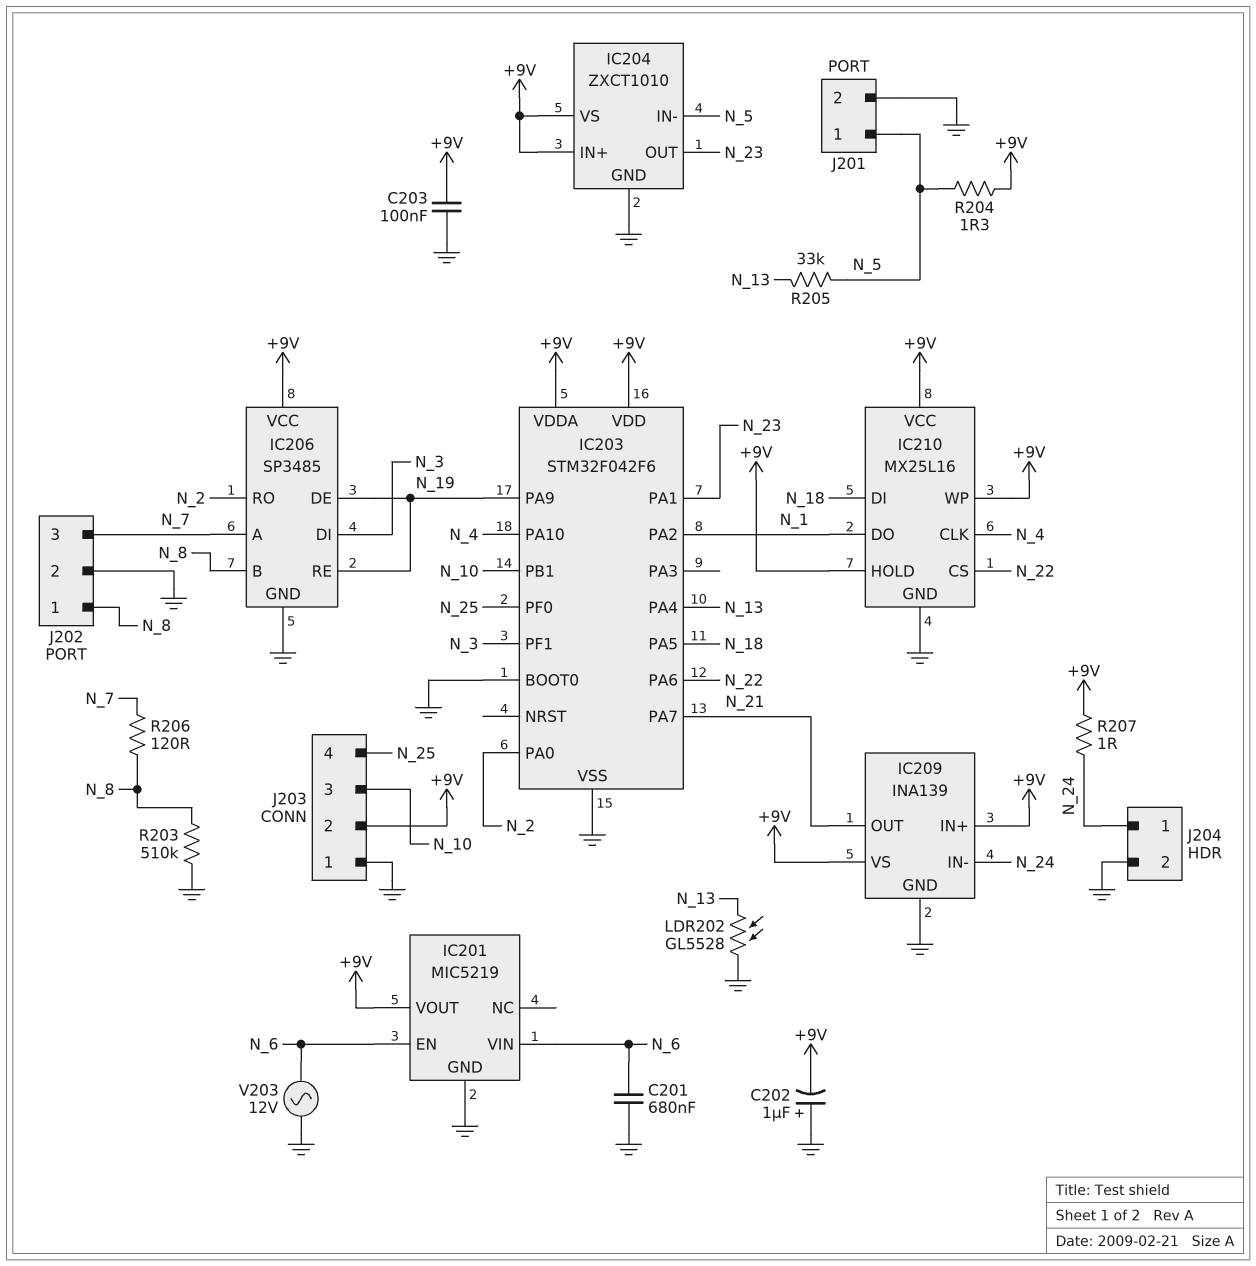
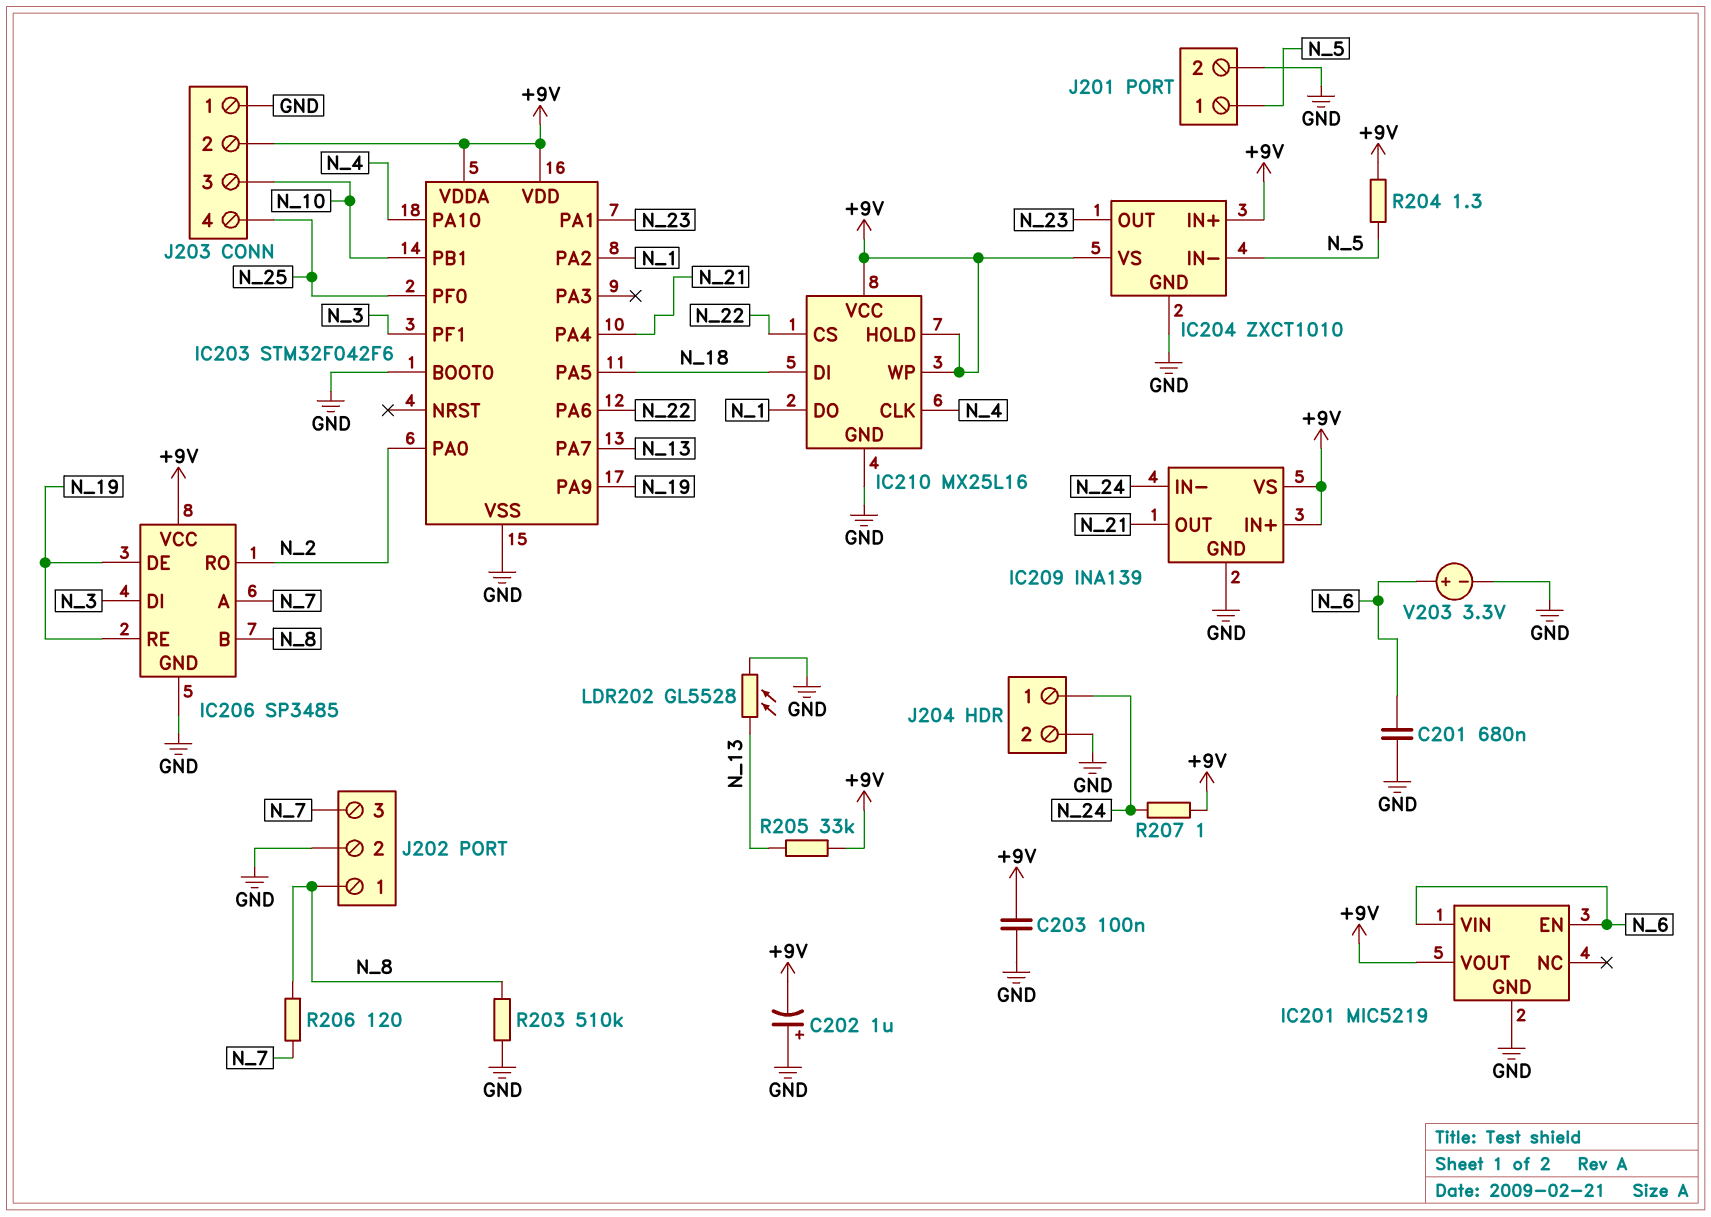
IC203 pin PA4: N_13 -> N_21
IC203 pin PA7: N_21 -> N_13
R205: 33k (N_5, N_13) -> 33k (+9V, N_13)
V203: AC 12V (GND, N_6) -> 3.3V (plus N_6, minus GND)

